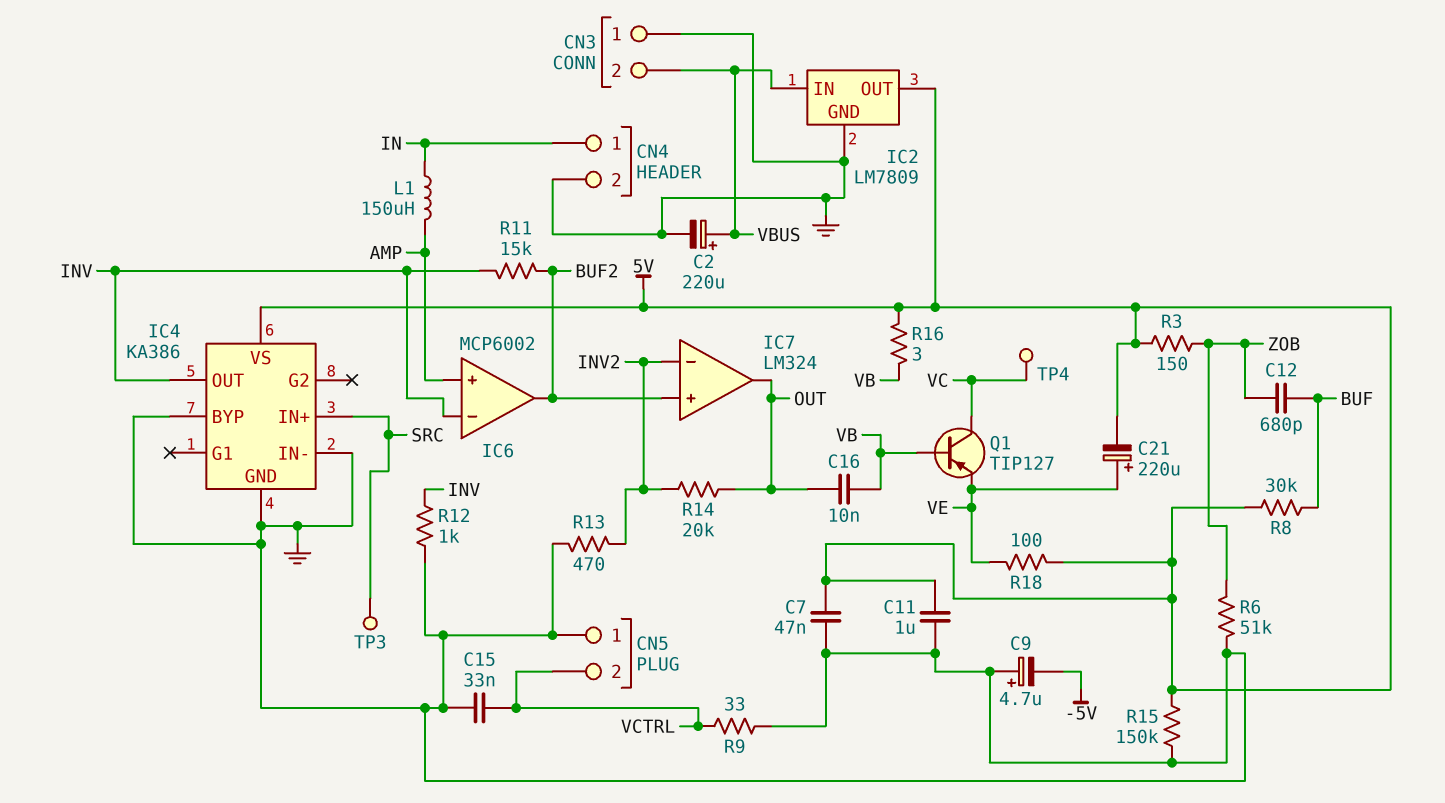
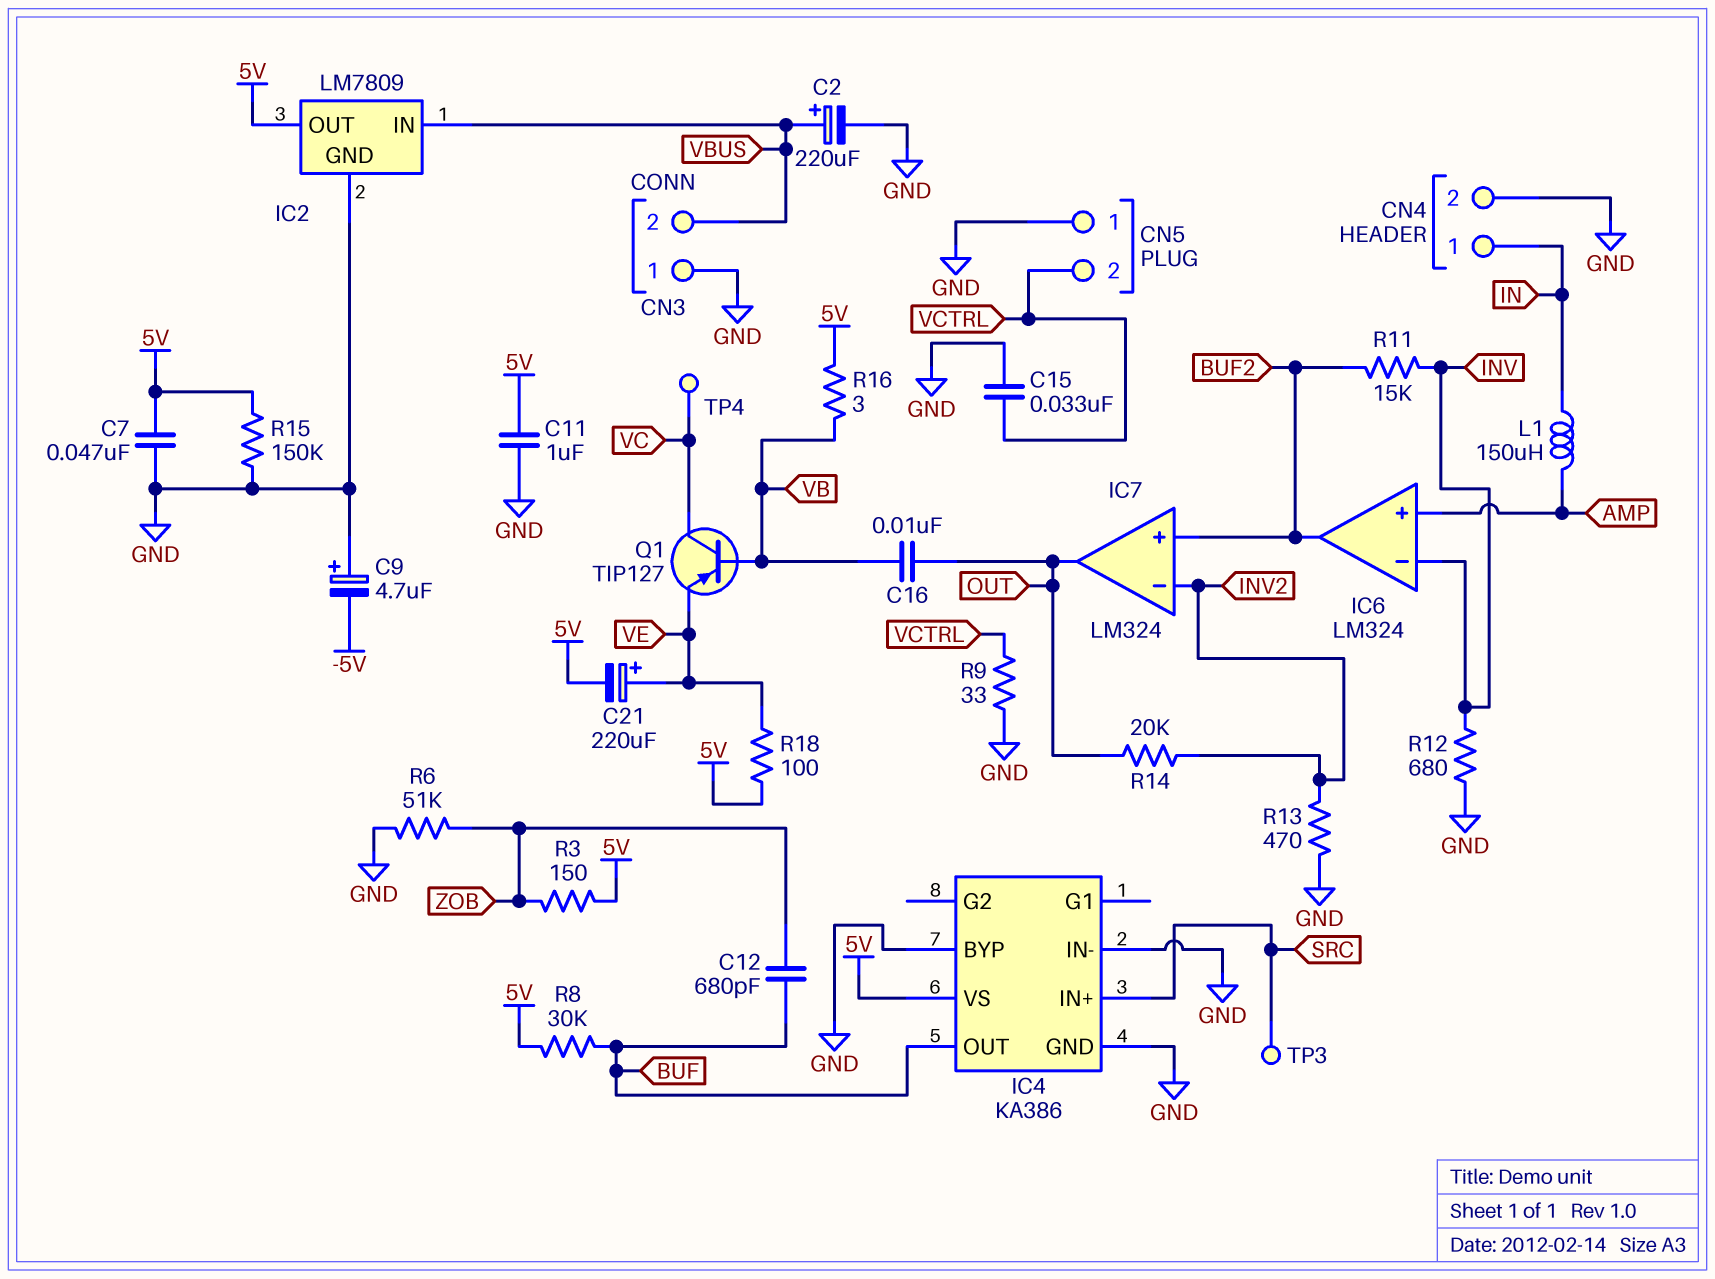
IC4 pin OUT: INV -> BUF
IC6: MCP6002 -> LM324
R12: 1k (GND, INV) -> 680 (GND, INV)

